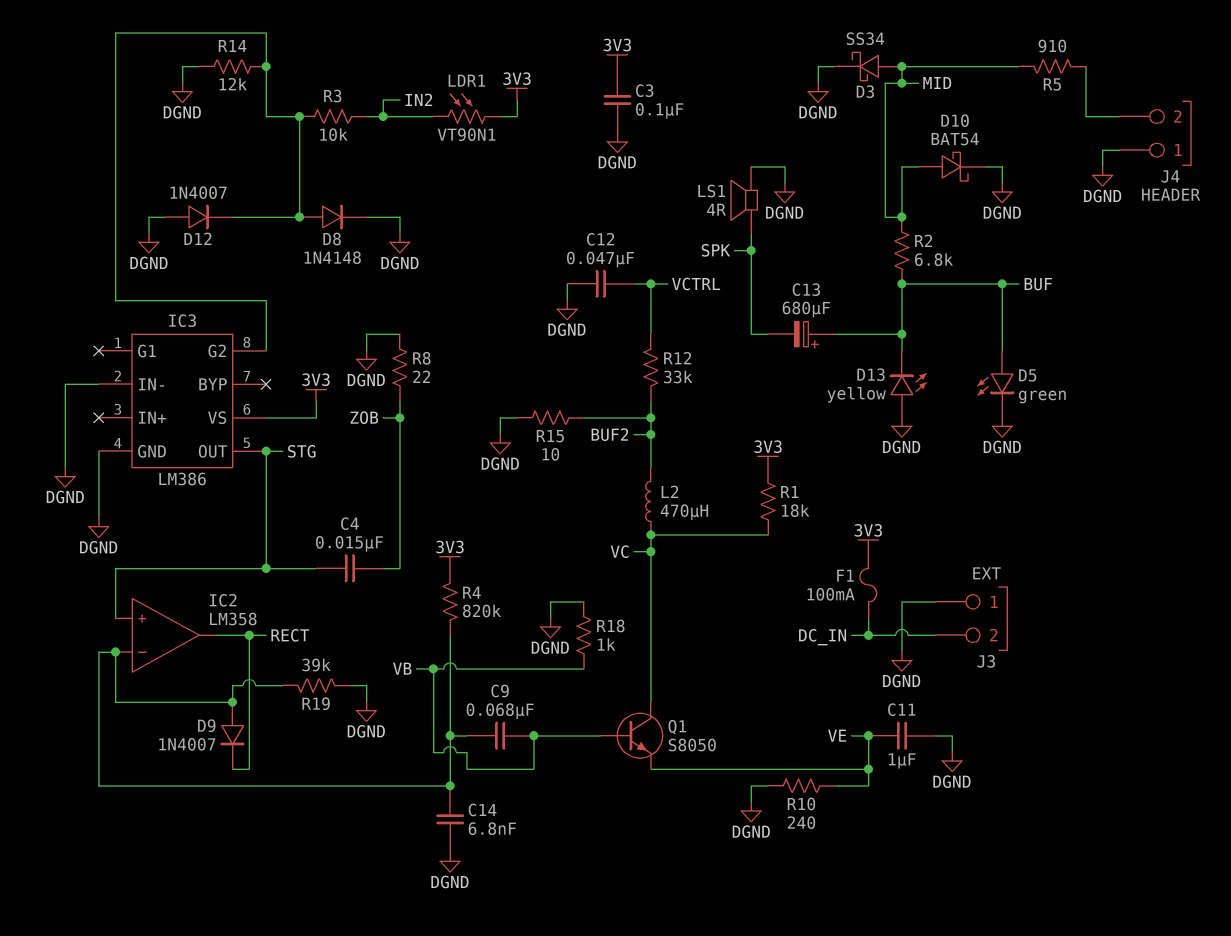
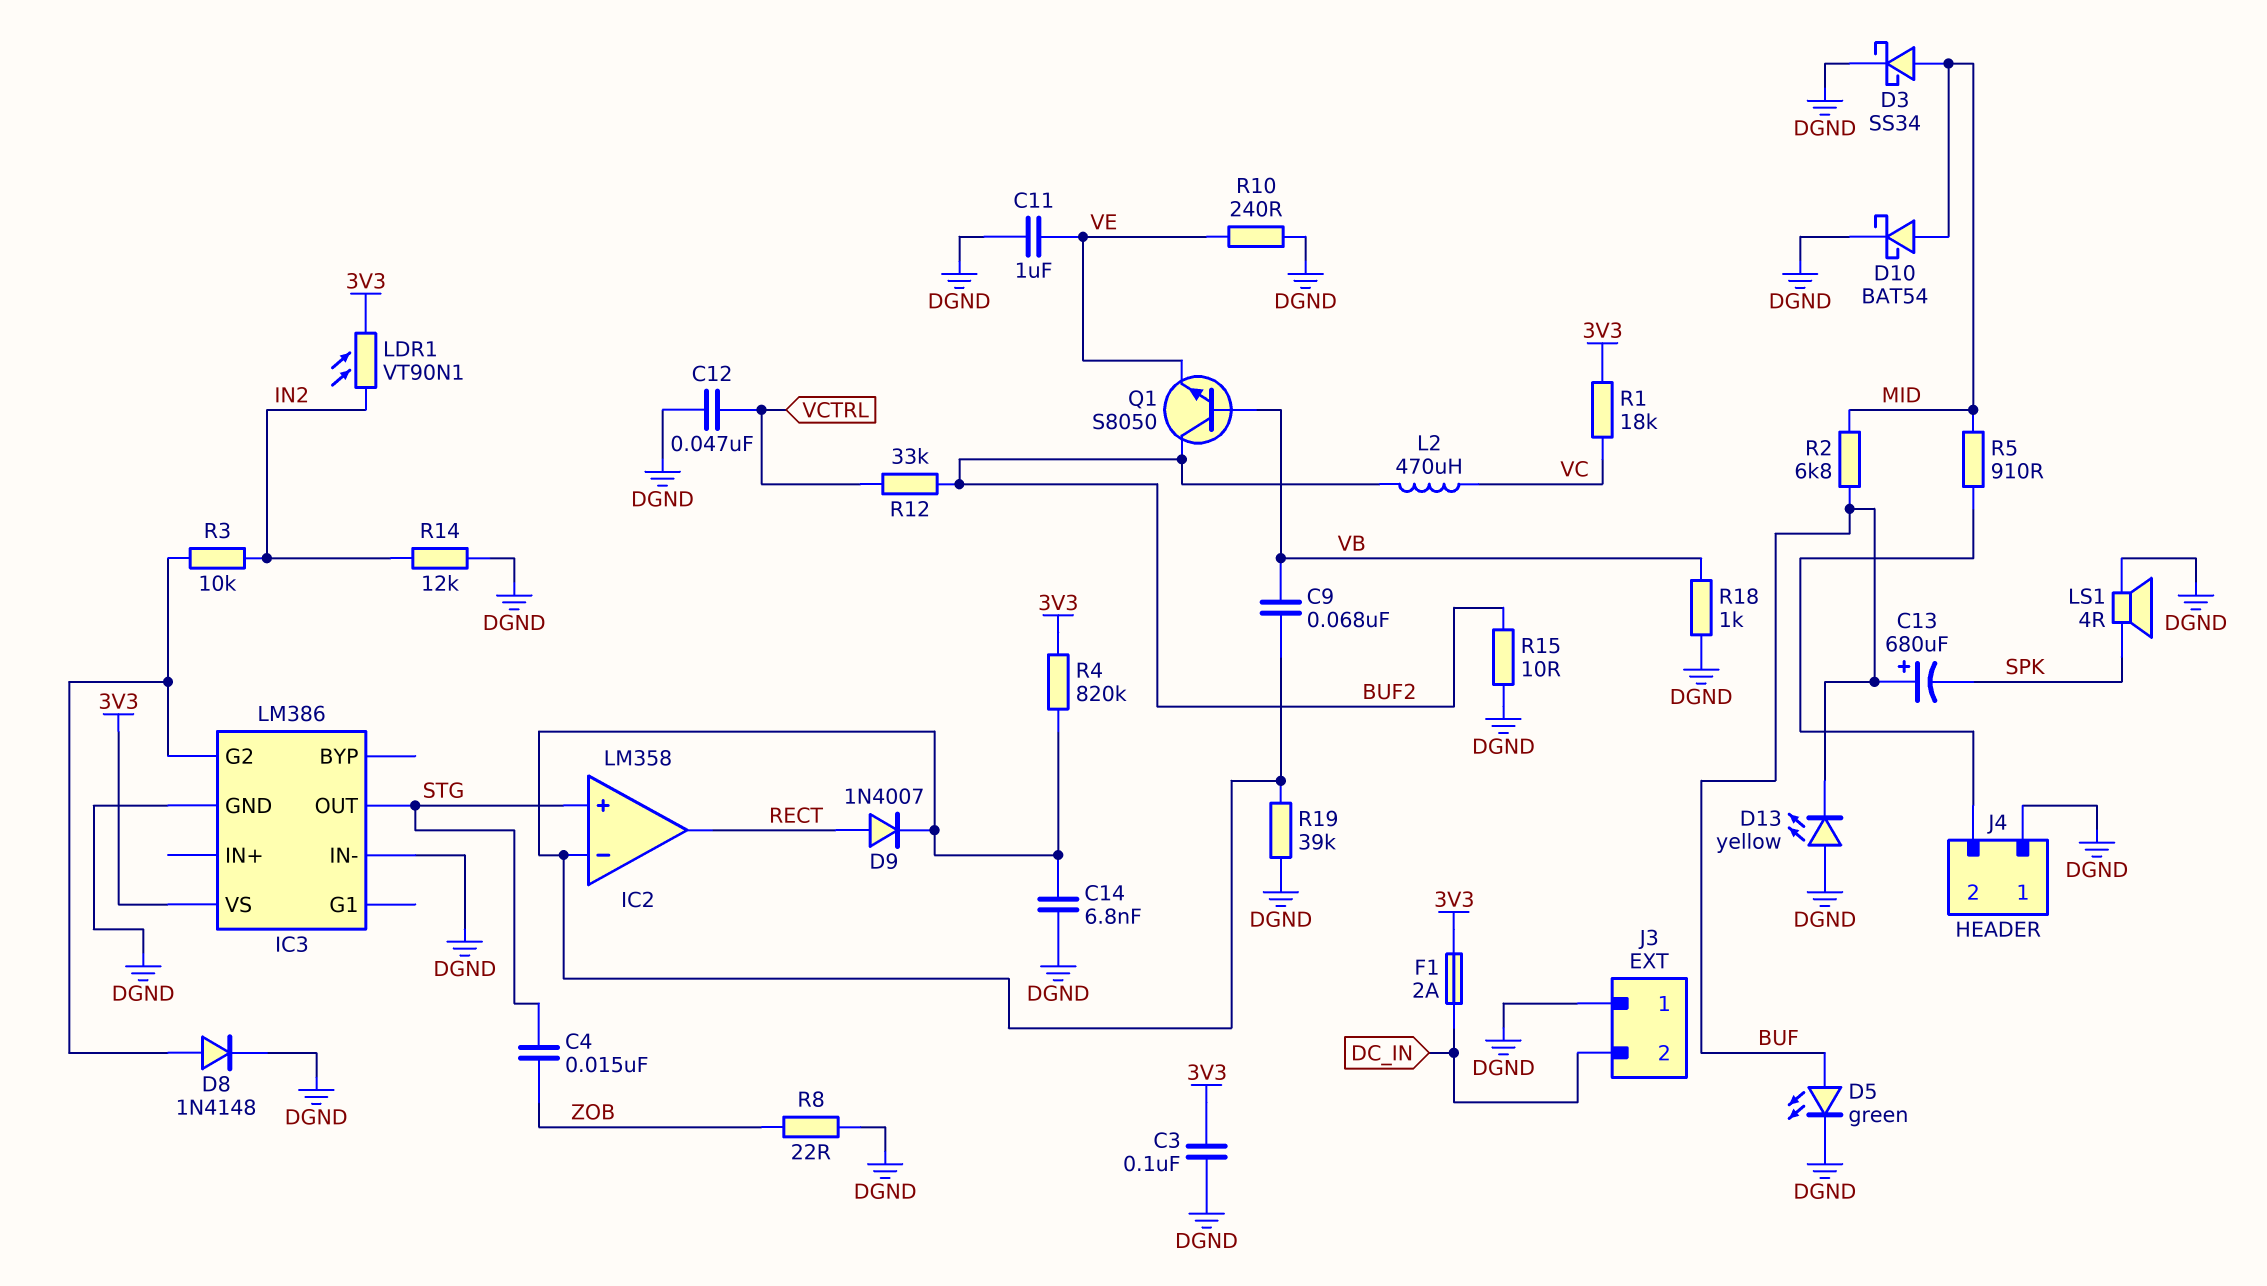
D9: diode 1N4007 (A IC2/in-, K RECT) -> diode 1N4007 (A RECT, K IC2/in-)
D12: diode 1N4007 (A DGND, K IC3/G2) -> none
F1: 100mA (3V3, DC_IN) -> 2A (3V3, DC_IN)
Q1: NPN S8050 (B VB, C VC, E VE) -> NPN S8050 (B VB, C BUF2, E VE)
R14: 12k (DGND, IC3/G2) -> 12k (DGND, IN2)

